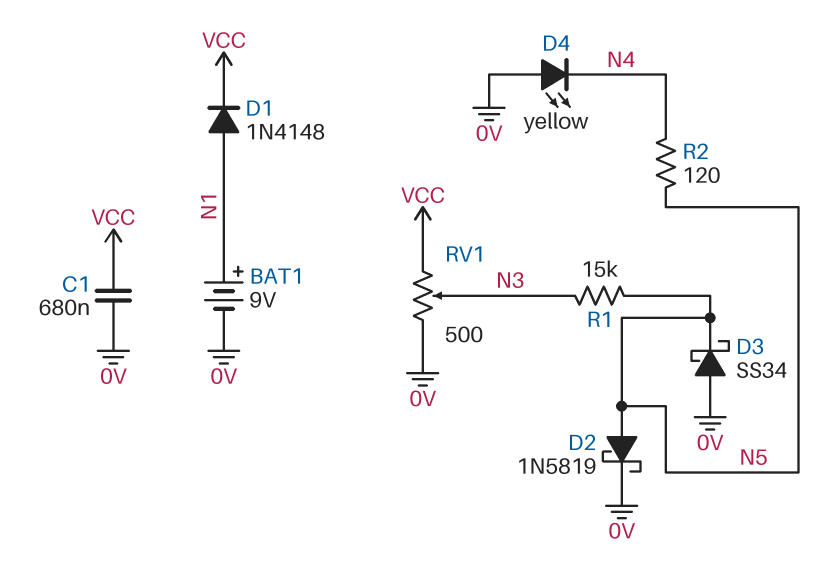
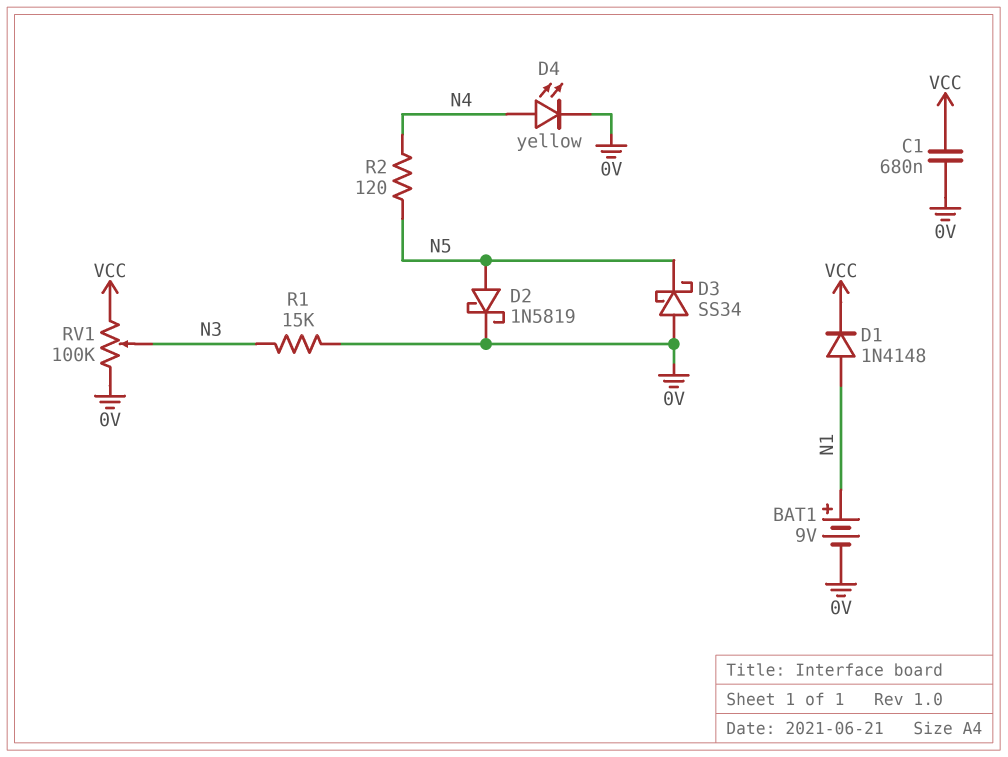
D4: LED yellow (A 0V, K N4) -> LED yellow (A N4, K 0V)
R1: 15k (N3, N5) -> 15k (0V, N3)
RV1: 500 (0V, VCC, wiper N3) -> 100k (0V, VCC, wiper N3)

